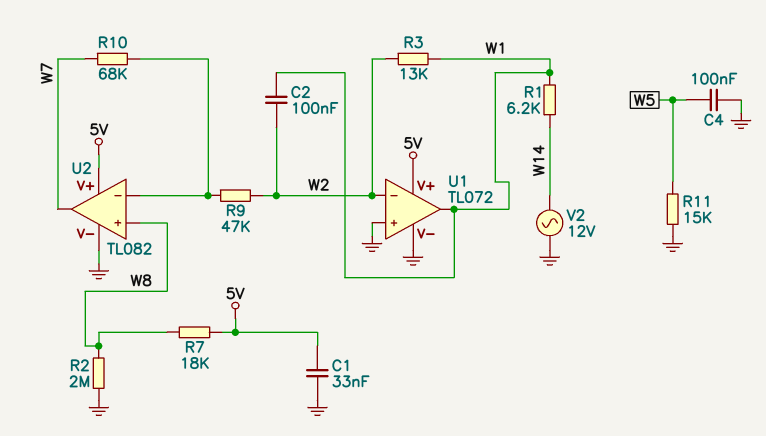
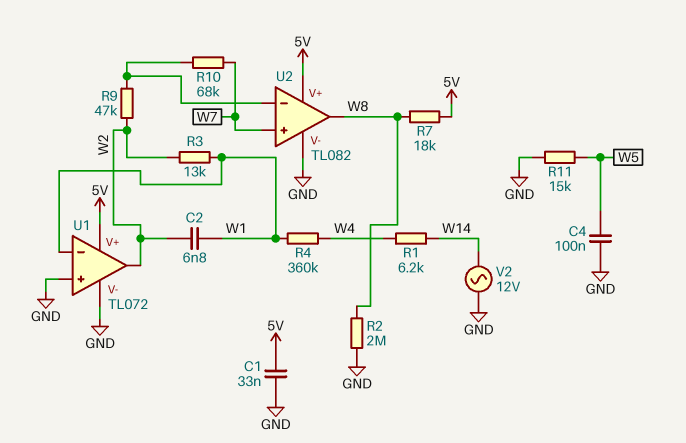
C2: 100nF (W1, W2) -> 6.8nF (W1, W2)
R1: 6.2k (W1, W14) -> 6.2k (W4, W14)
R4: none -> 360k (W1, W4)
U1 pin in-: W2 -> W1
U1 pin out: W1 -> W2
U2 pin in+: W8 -> W7
U2 pin out: W7 -> W8

